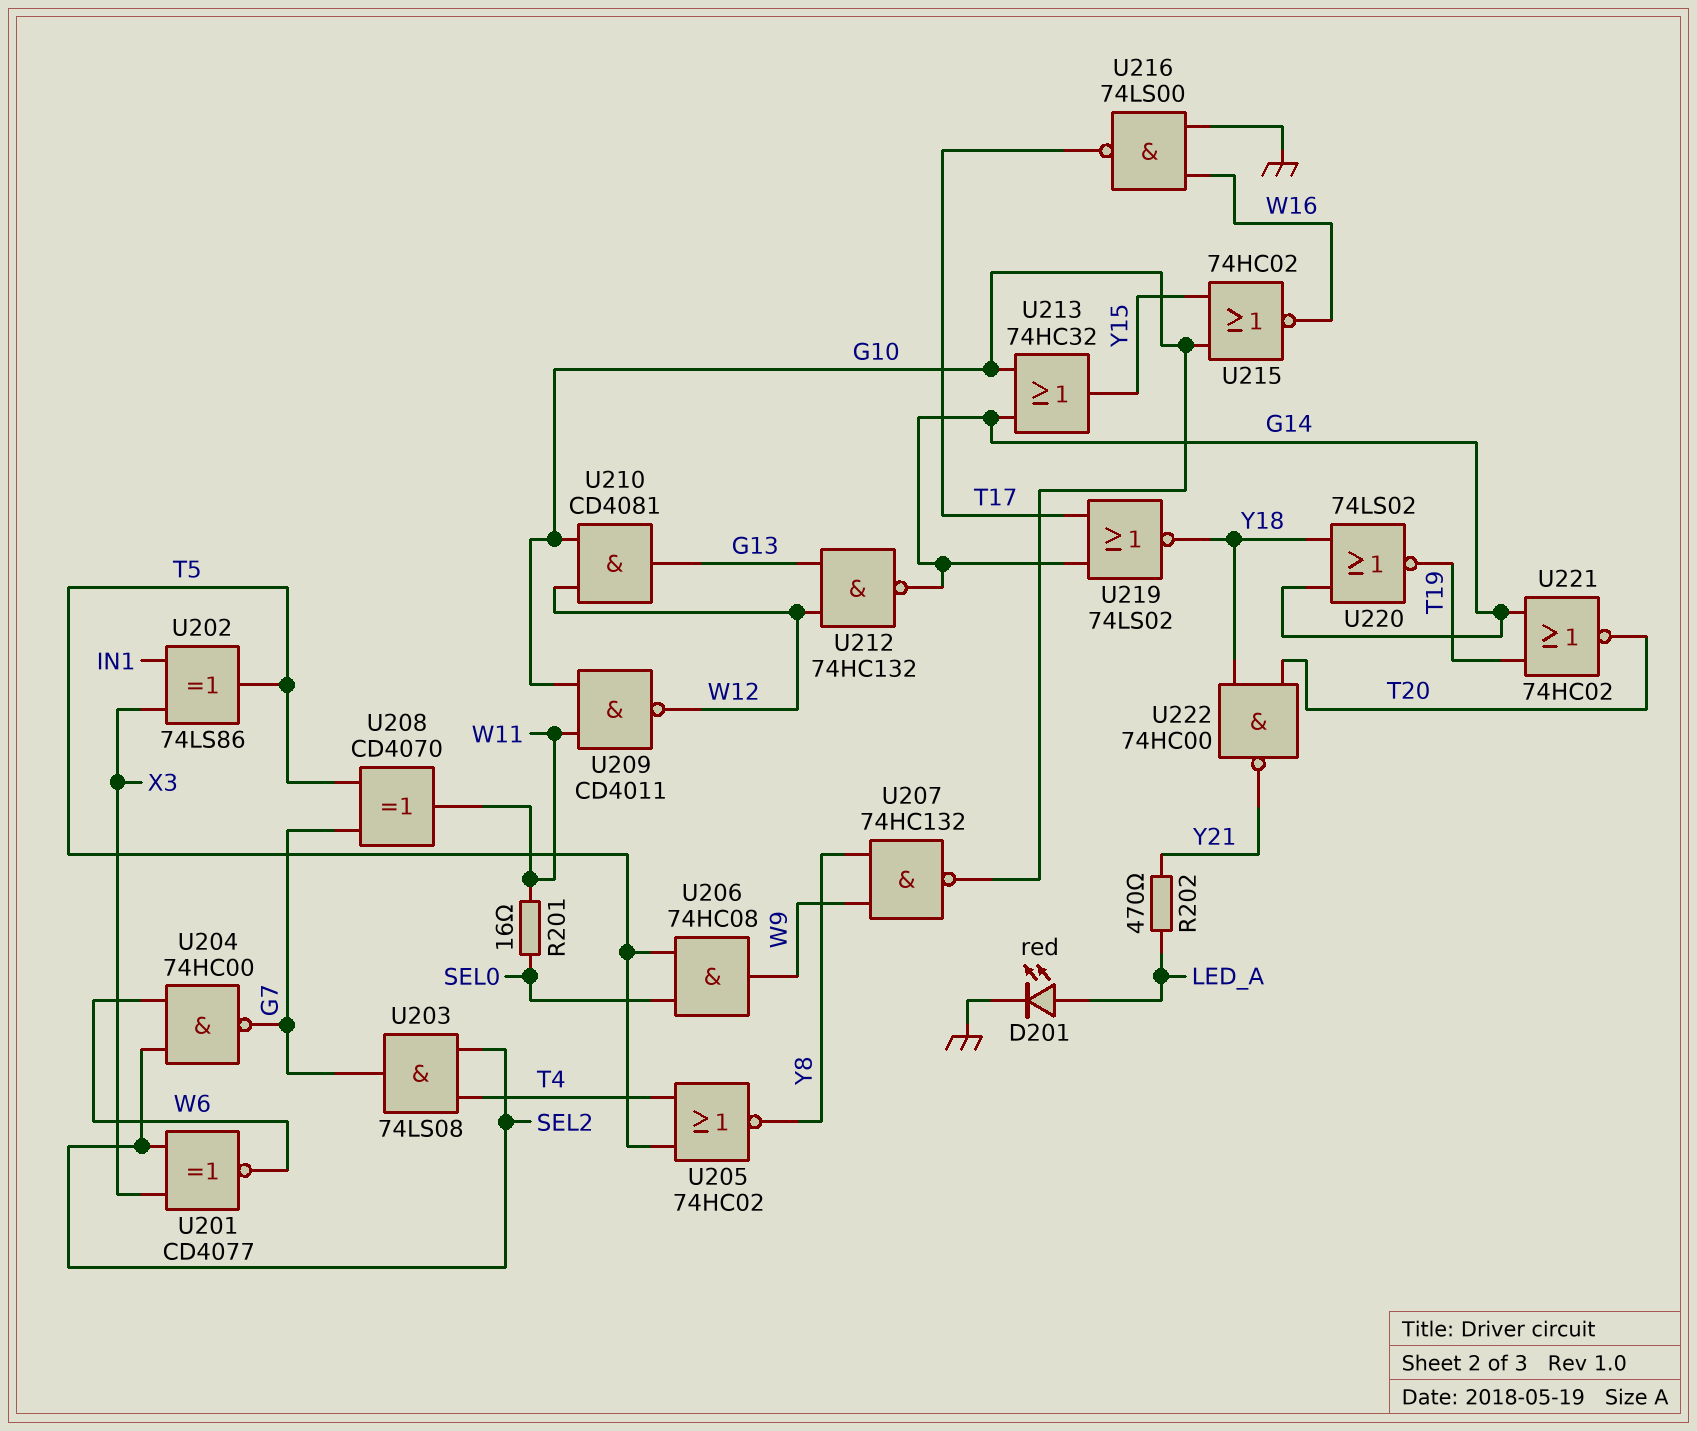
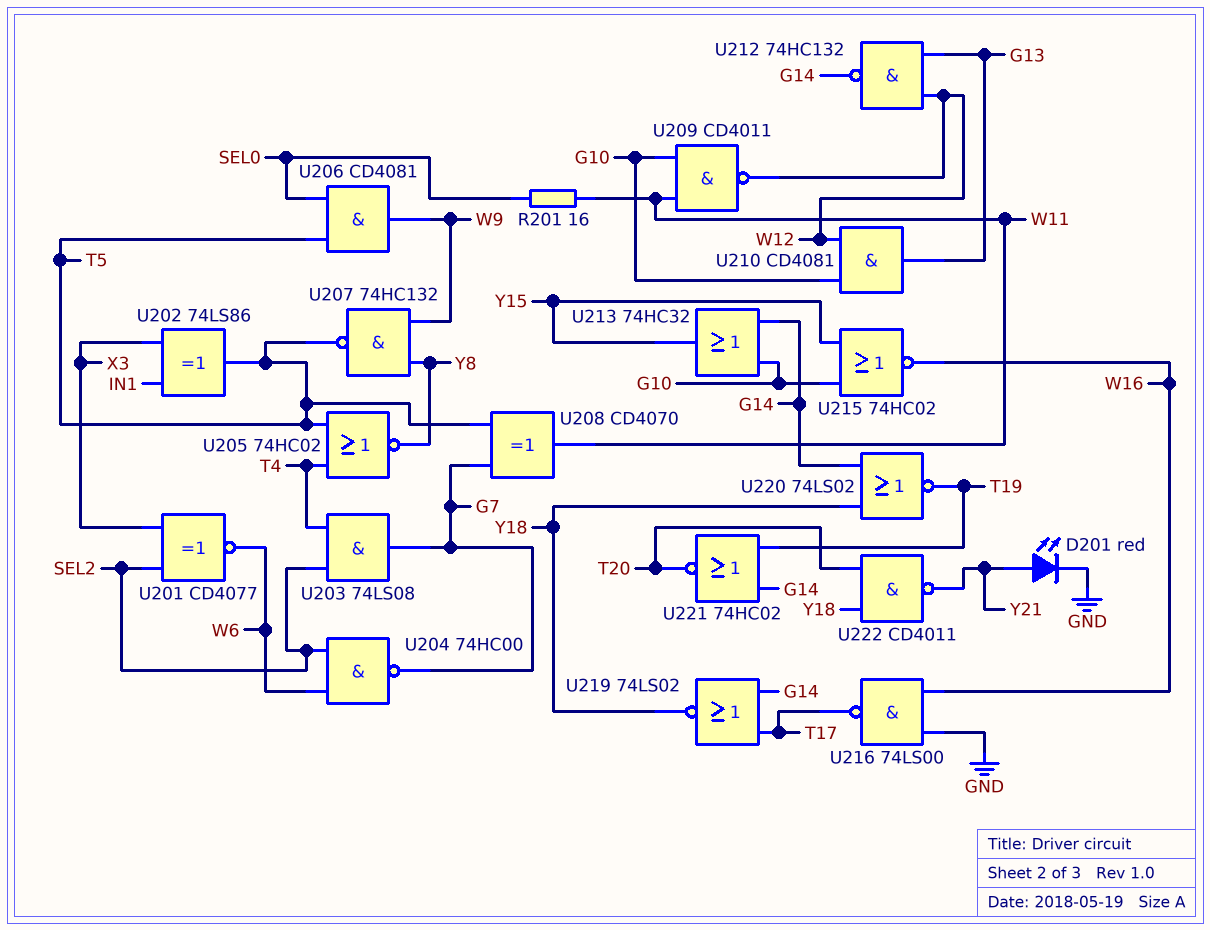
D201: LED red (A LED_A, K GND) -> LED red (A Y21, K GND)
R202: 470 (LED_A, Y21) -> none
U206: AND 74HC08 (in SEL0, in T5, out W9) -> AND CD4081 (in SEL0, in T5, out W9)
U207: NAND 74HC132 (in W9, in Y8, out G10) -> NAND 74HC132 (in W9, in Y8, out T5)
U222: NAND 74HC00 (in T20, in Y18, out Y21) -> NAND CD4011 (in T20, in Y18, out Y21)

